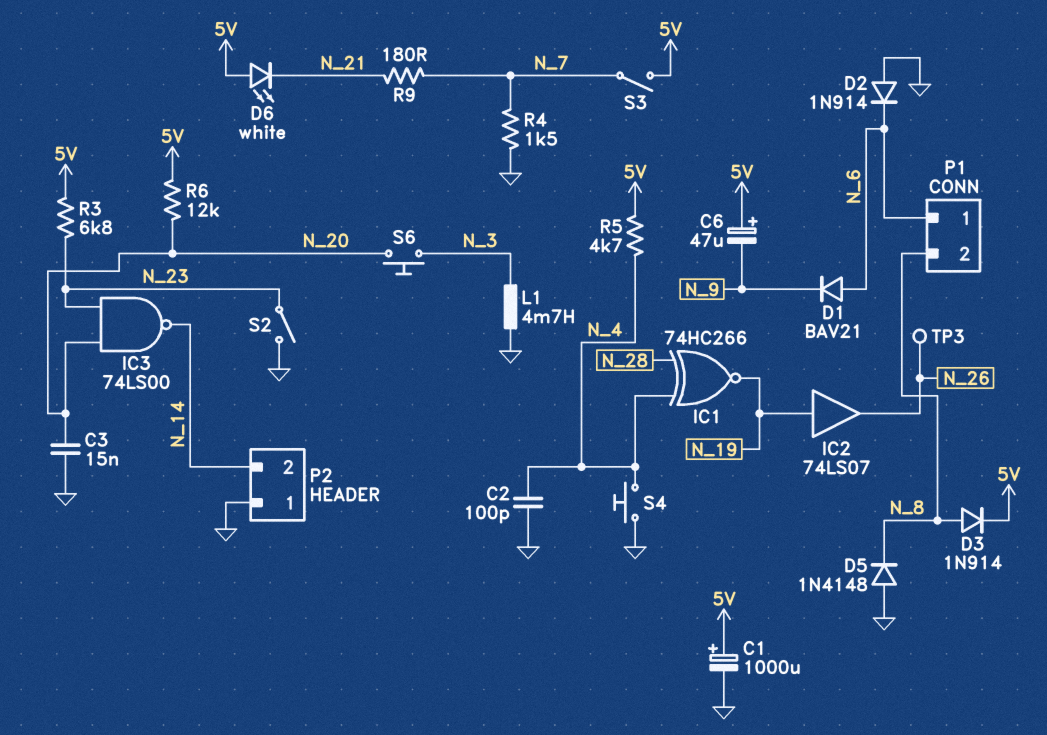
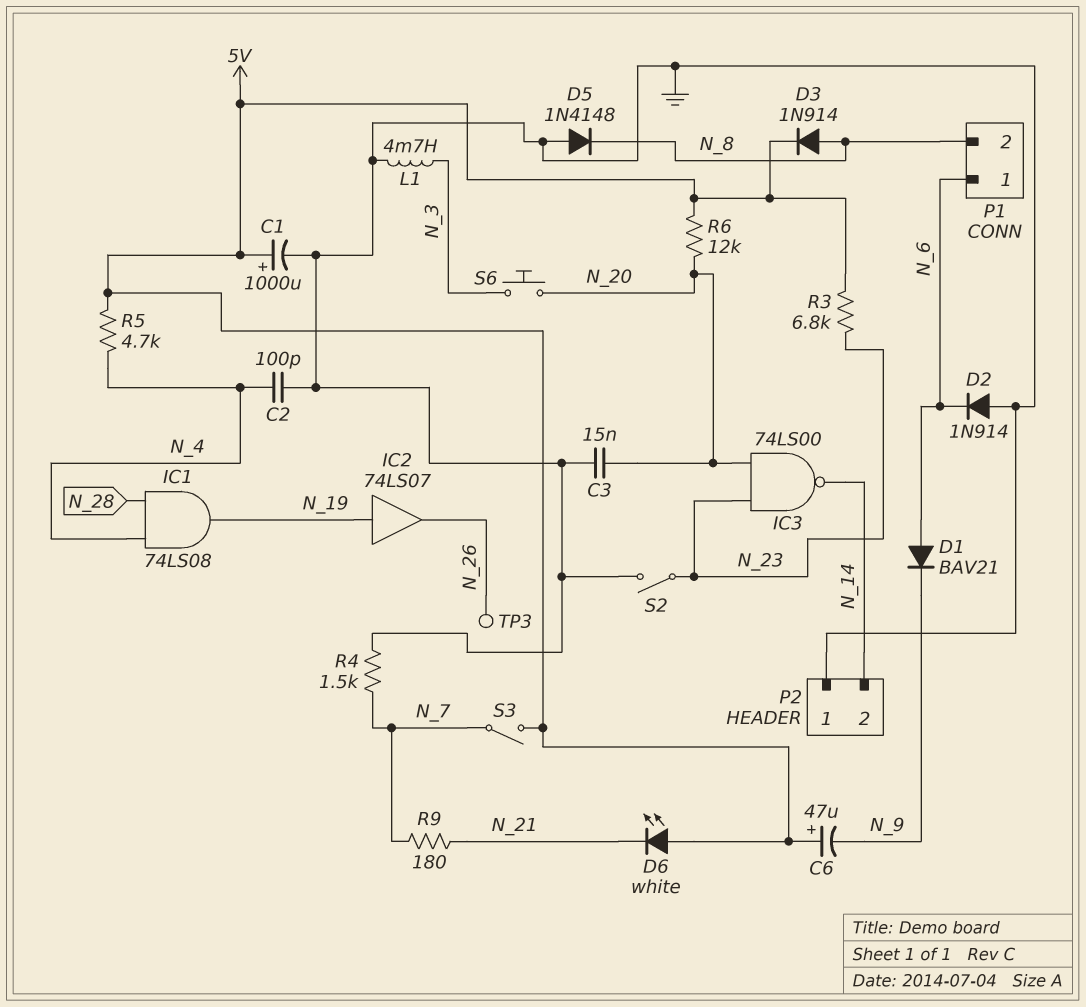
IC1: XNOR 74HC266 (in N_4, in N_28, out N_19) -> AND 74LS08 (in N_4, in N_28, out N_19)
S4: button (GND, N_4) -> none

